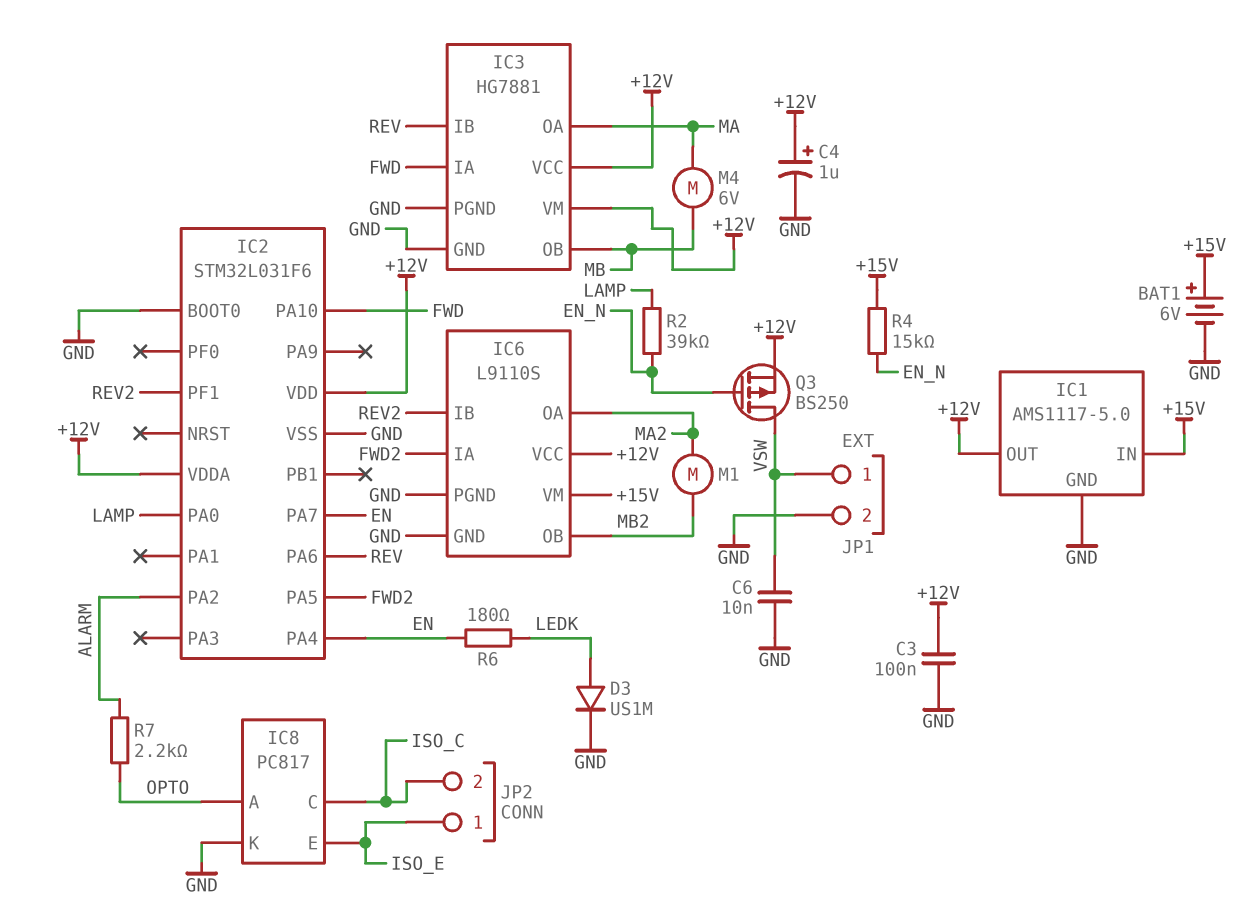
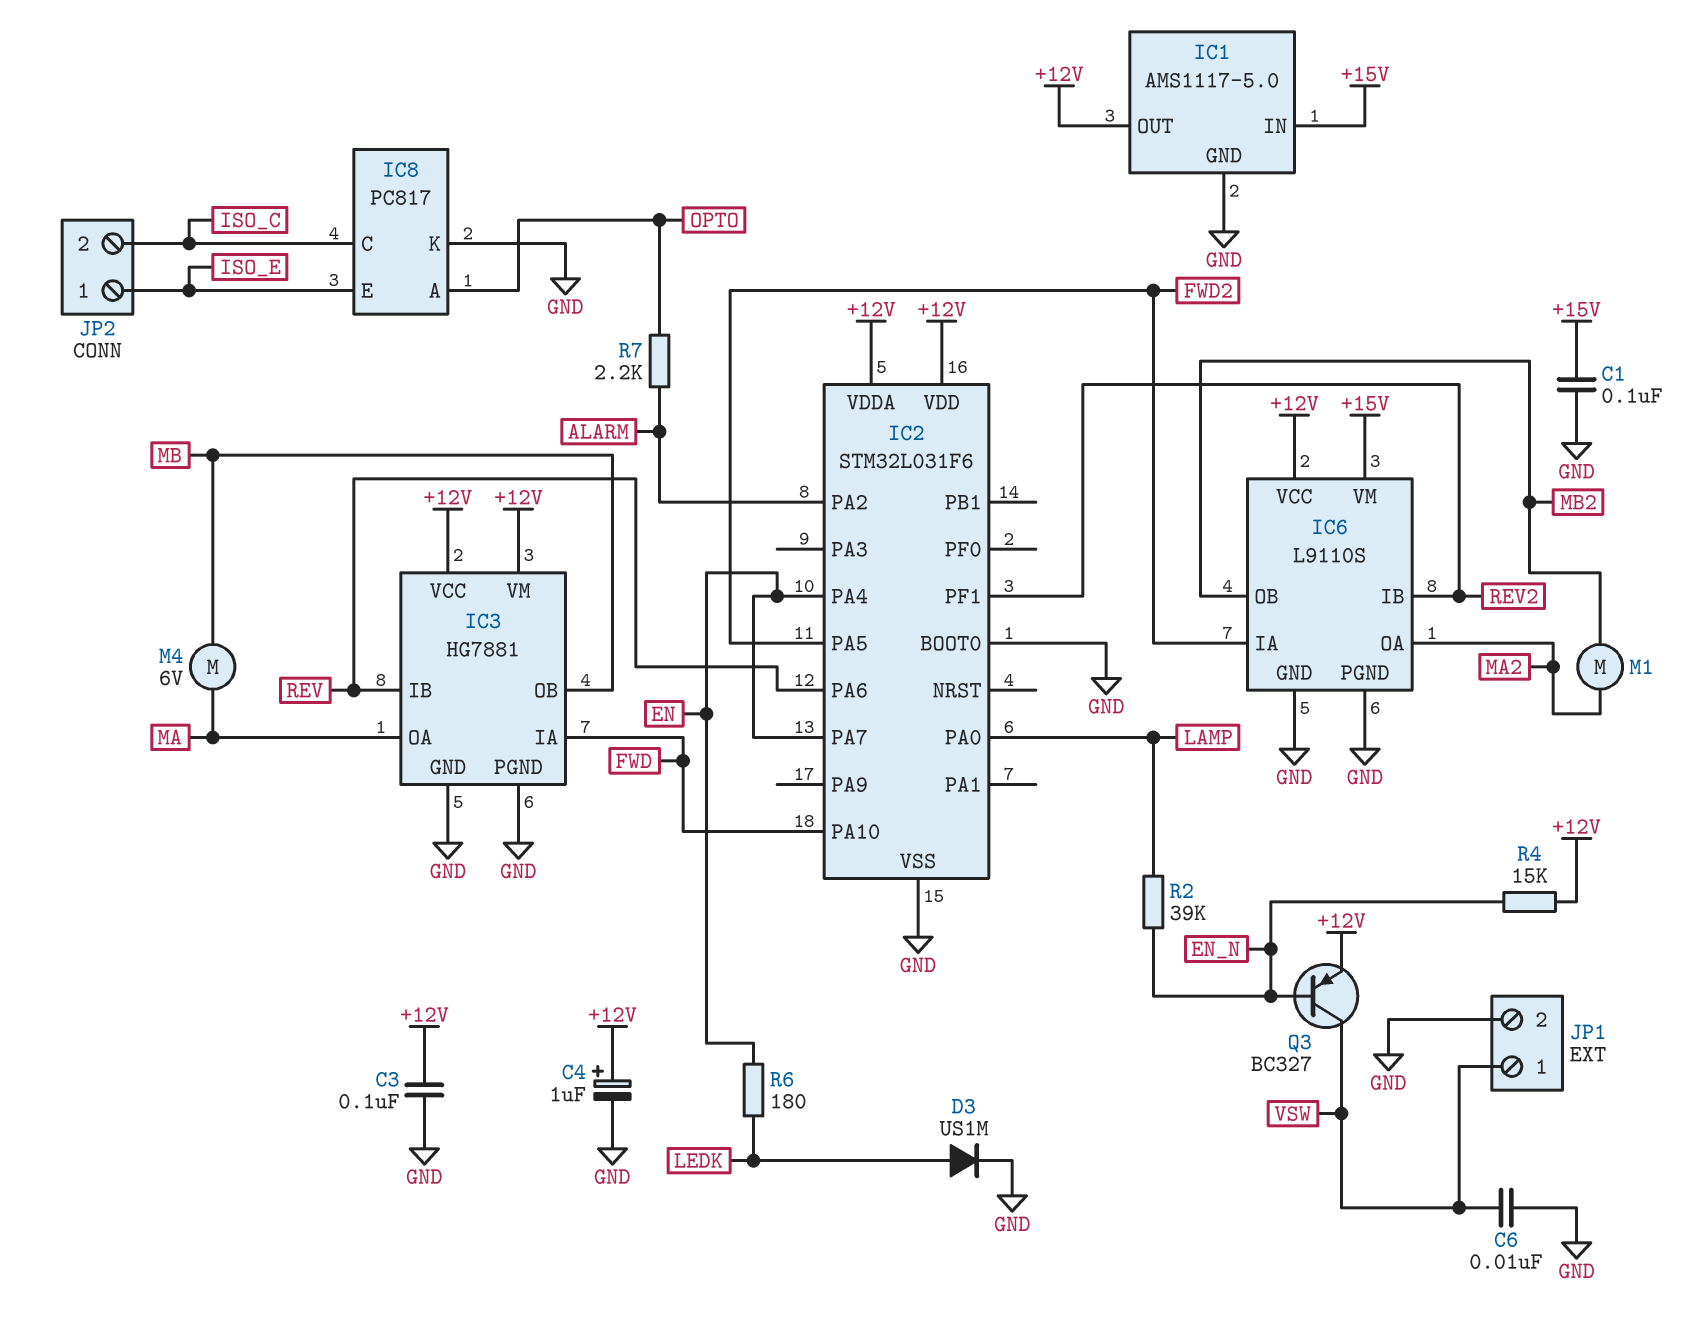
BAT1: 6V (plus +15V, minus GND) -> none
C1: none -> 100nF (+15V, GND)
Q3: PMOS BS250 (G EN_N, D VSW, S +12V) -> PNP BC327 (B EN_N, C VSW, E +12V)
R4: 15k (+15V, EN_N) -> 15k (+12V, EN_N)

